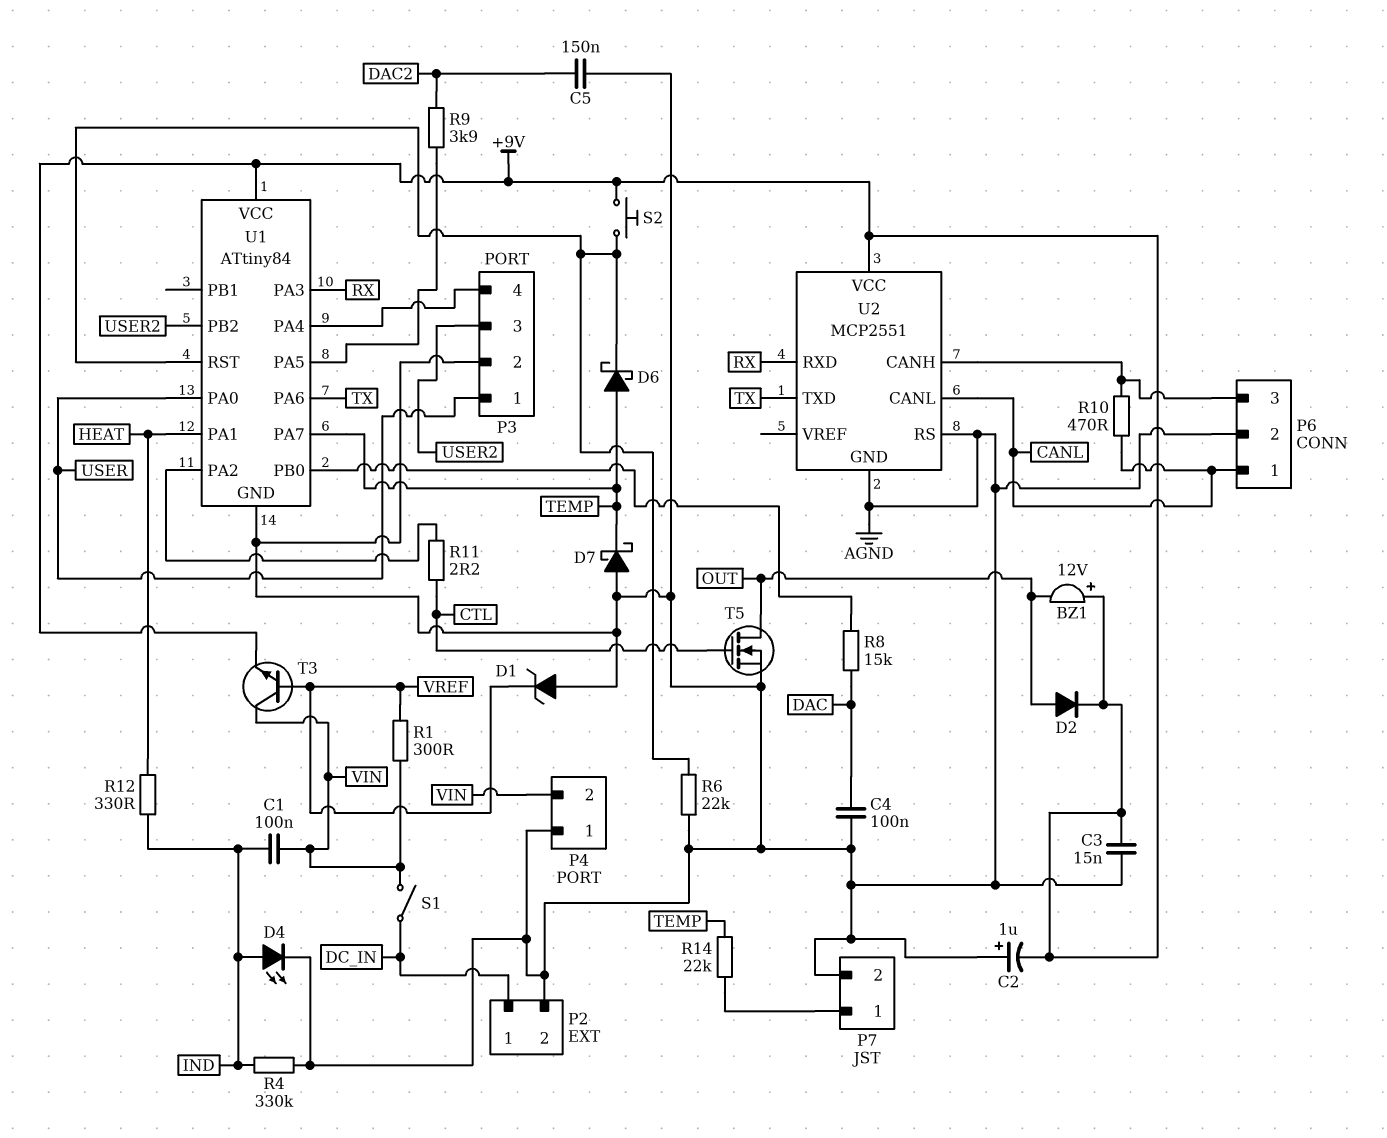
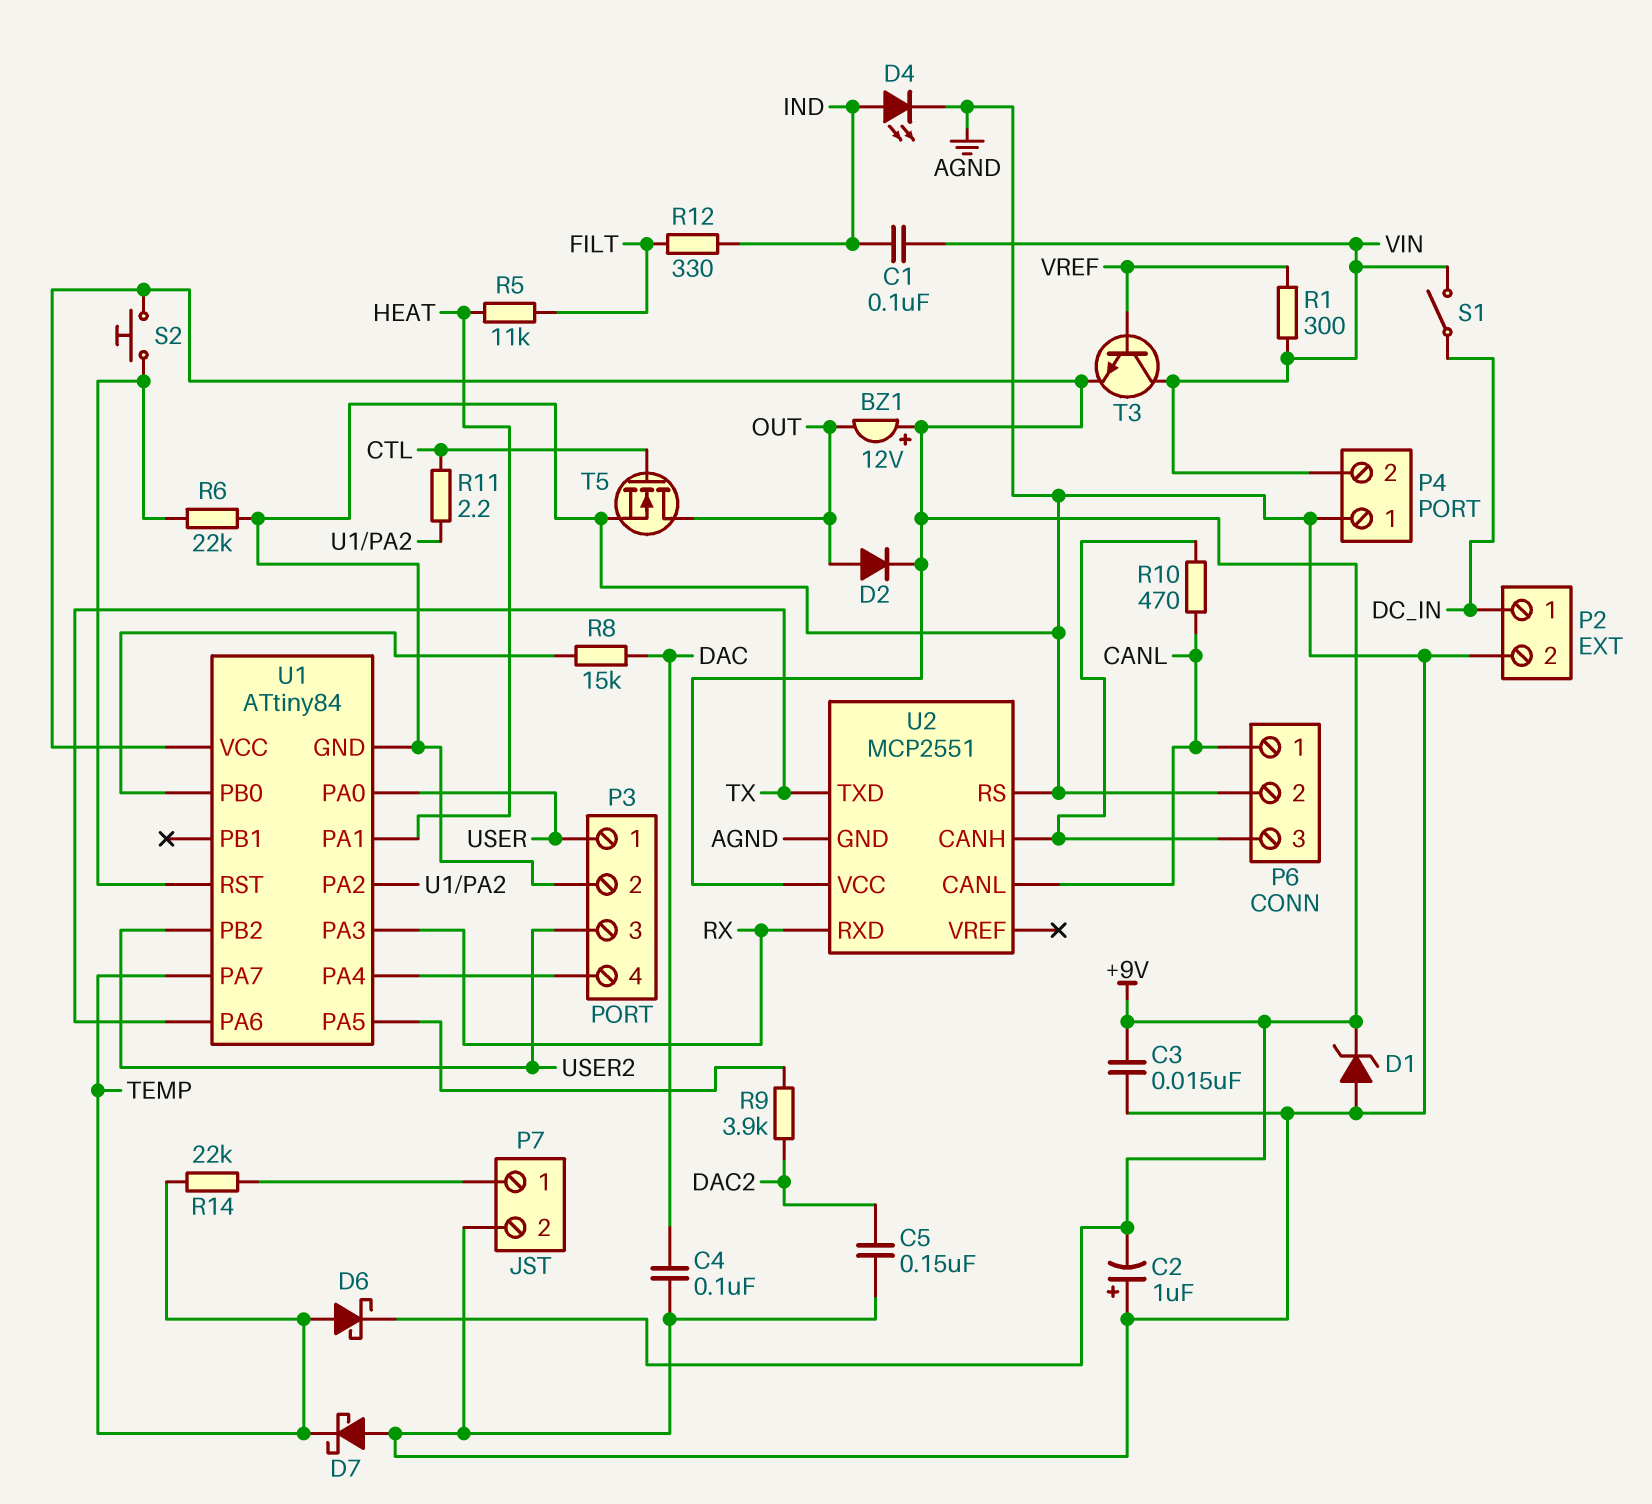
D1: zener (A AGND, K VREF) -> zener (A AGND, K +9V)
D6: schottky (A TEMP, K U1/RST) -> schottky (A TEMP, K +9V)
R4: 330k (AGND, IND) -> none
R5: none -> 11k (FILT, HEAT)
R12: 330 (HEAT, IND) -> 330 (FILT, IND)

